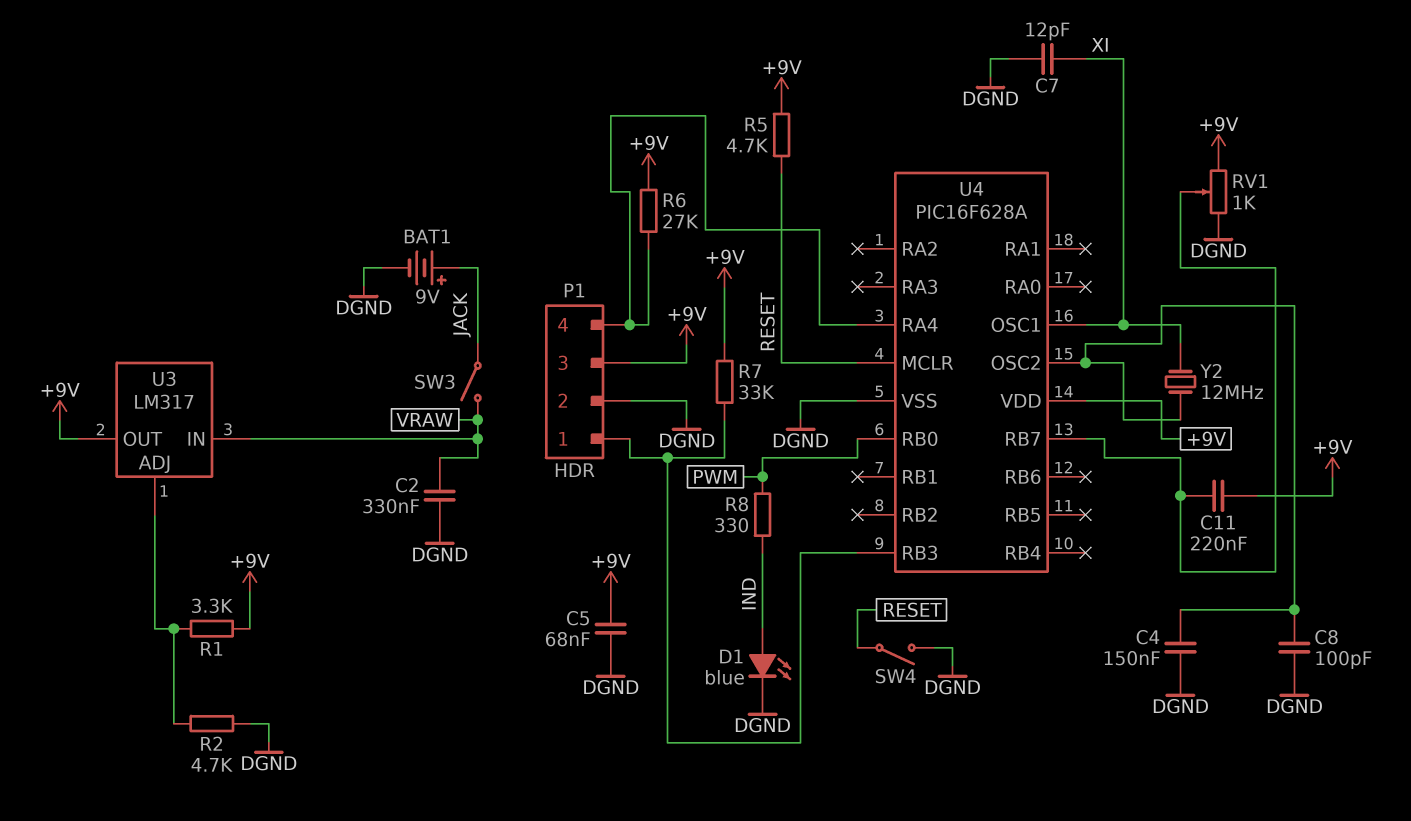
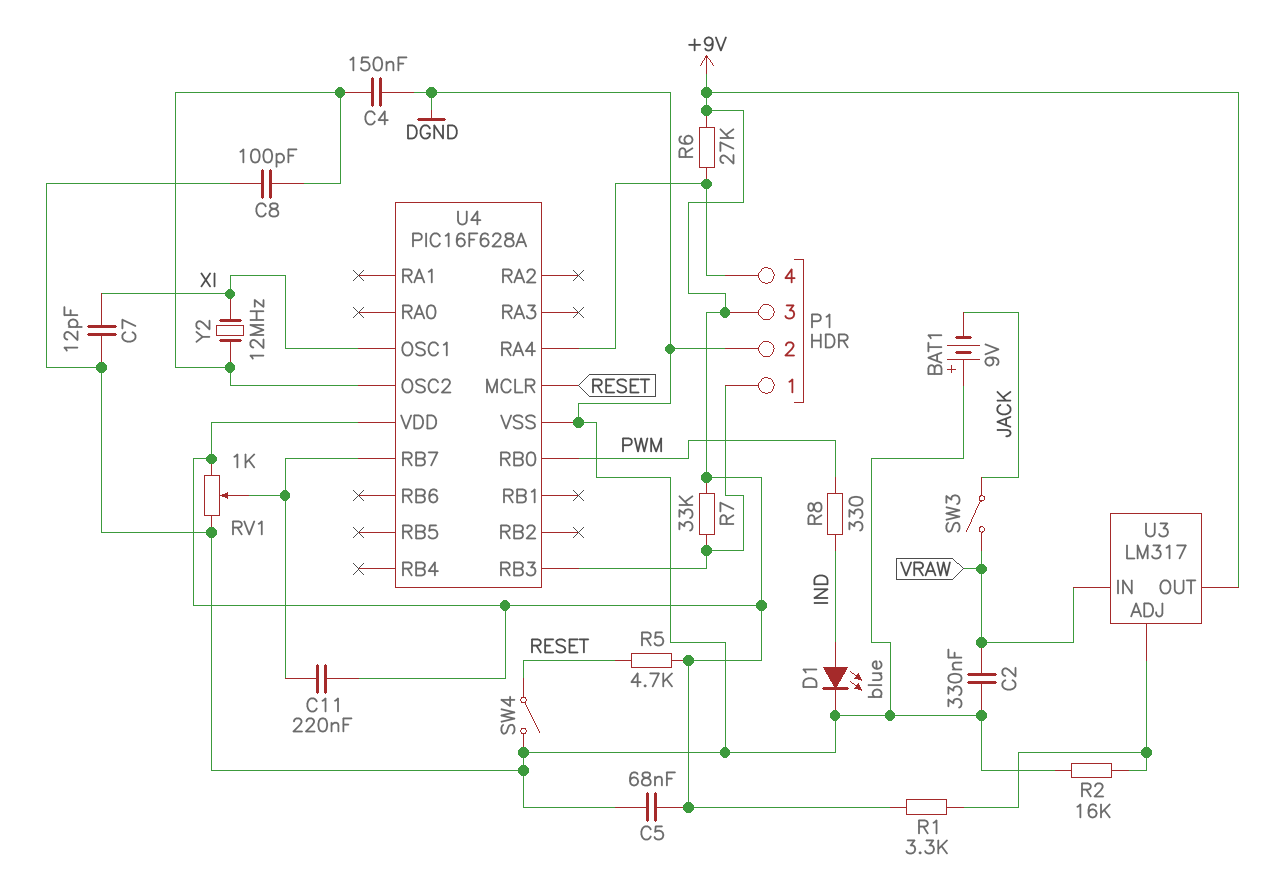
BAT1: 9V (plus JACK, minus DGND) -> 9V (plus DGND, minus JACK)
R2: 4.7k (DGND, U3/ADJ) -> 16k (DGND, U3/ADJ)

